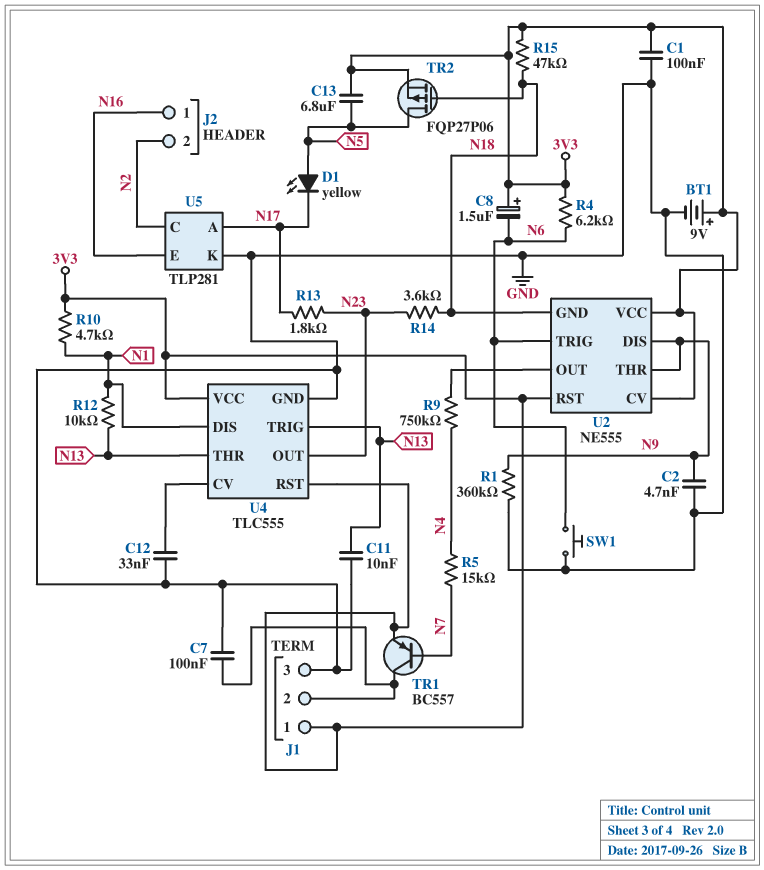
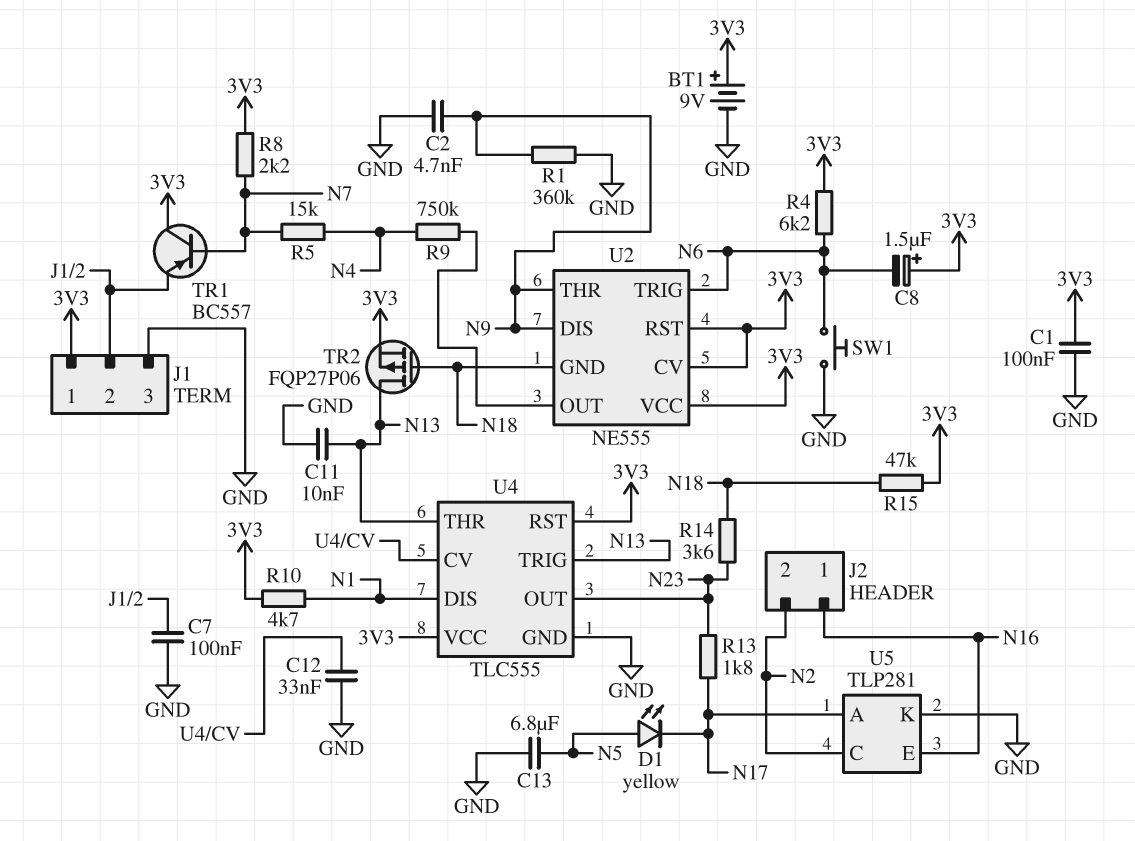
C13: 6.8uF (3V3, N5) -> 6.8uF (GND, N5)
R8: none -> 2.2k (3V3, N7)
R12: 10k (N1, N13) -> none
TR1: PNP BC557 (B N7, C J1/2, E 3V3) -> PNP BC557 (B N7, C 3V3, E J1/2)
TR2: PMOS FQP27P06 (G N18, D N5, S 3V3) -> PMOS FQP27P06 (G N18, D N13, S 3V3)

